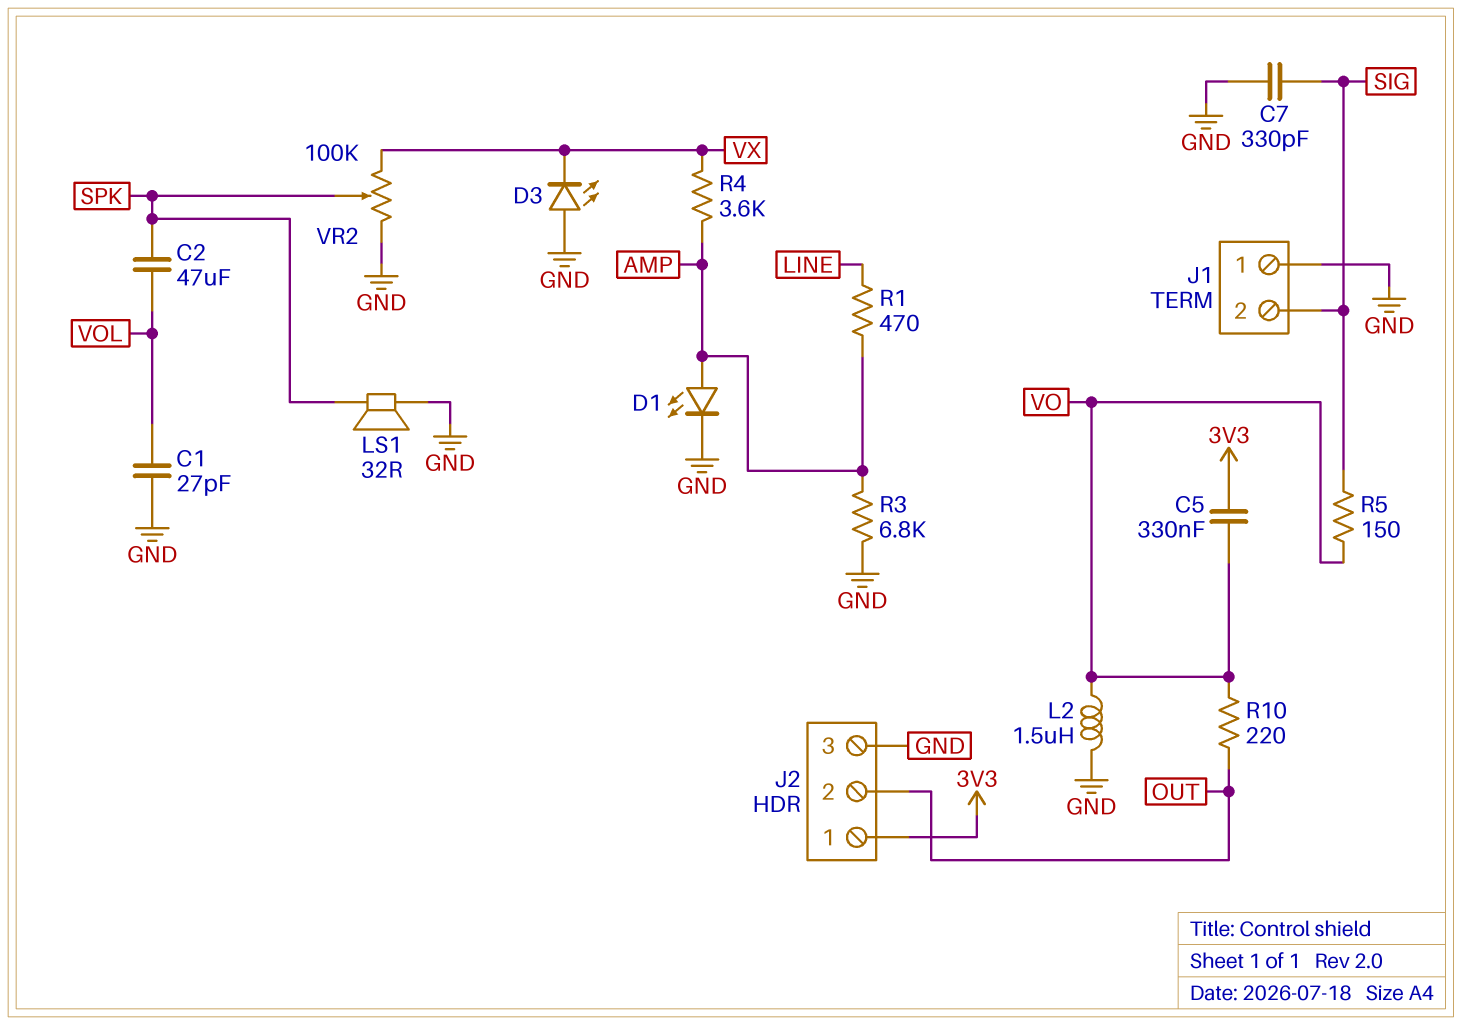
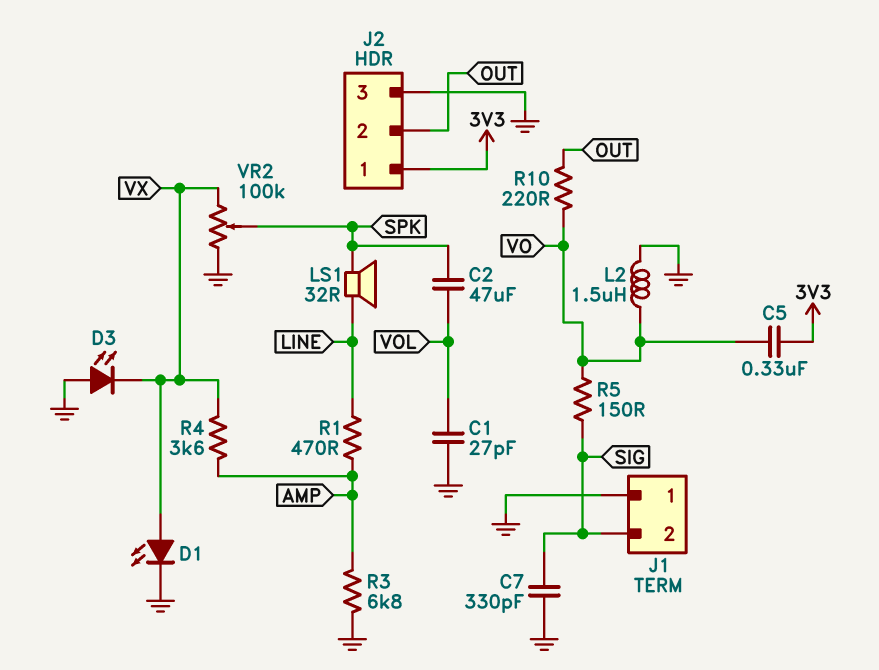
D1: LED (A AMP, K GND) -> LED (A VX, K GND)
LS1: speaker 32R (GND, SPK) -> speaker 32R (LINE, SPK)

